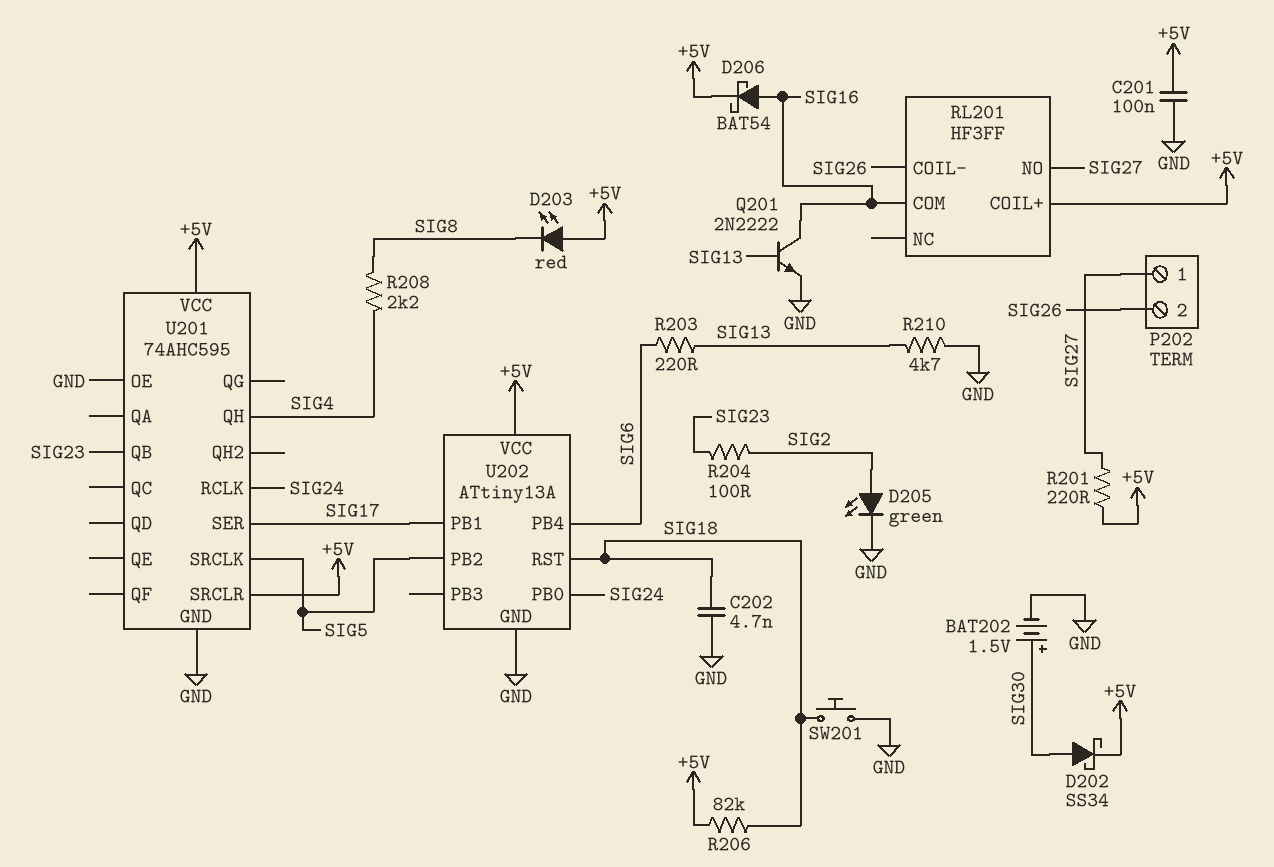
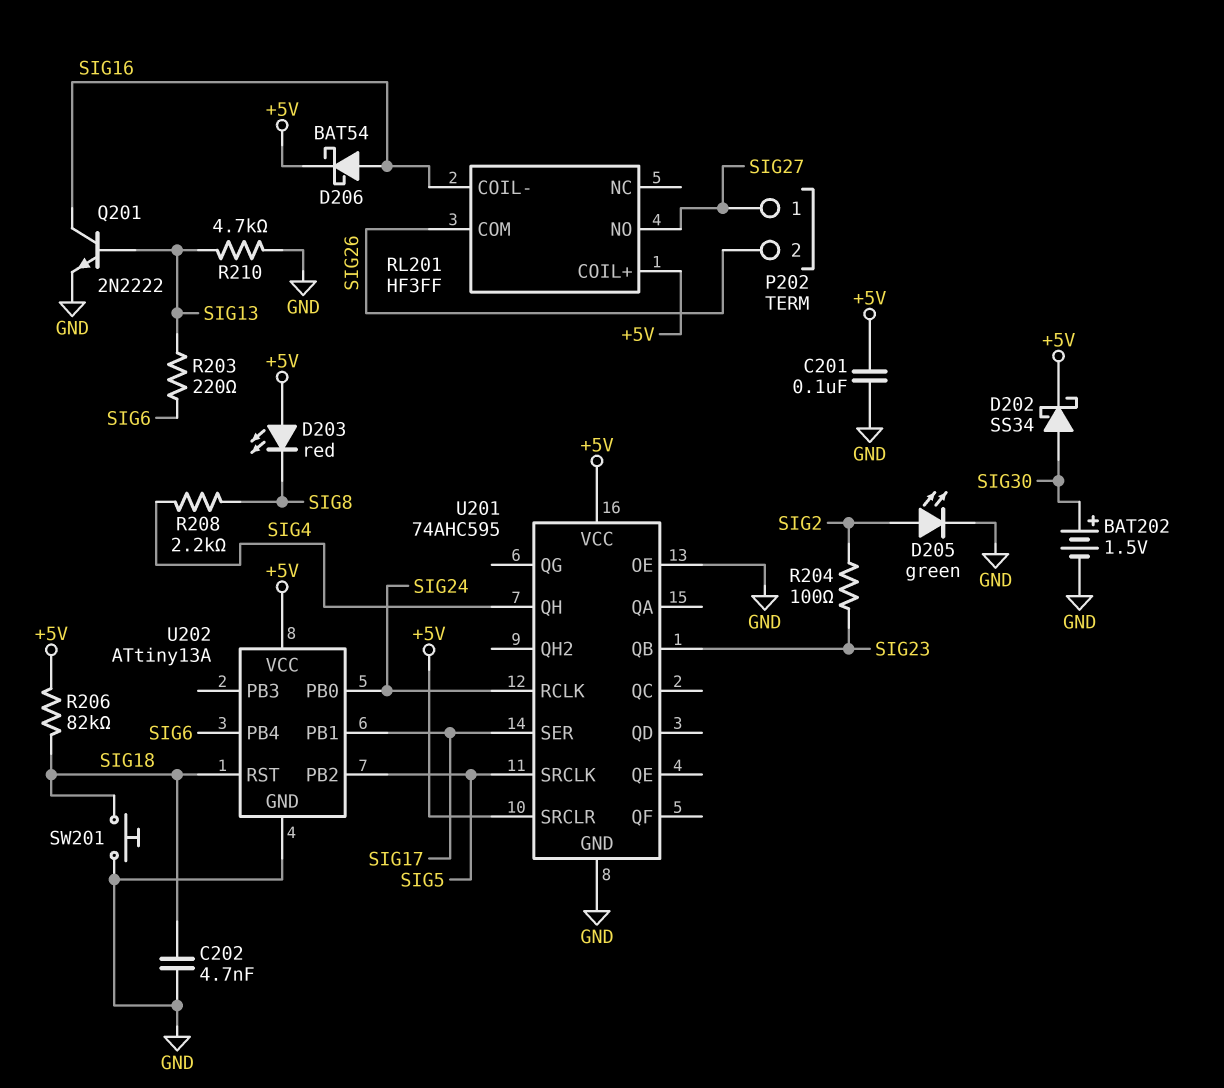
R201: 220 (+5V, SIG27) -> none
RL201 pin COIL-: SIG26 -> SIG16
RL201 pin COM: SIG16 -> SIG26

